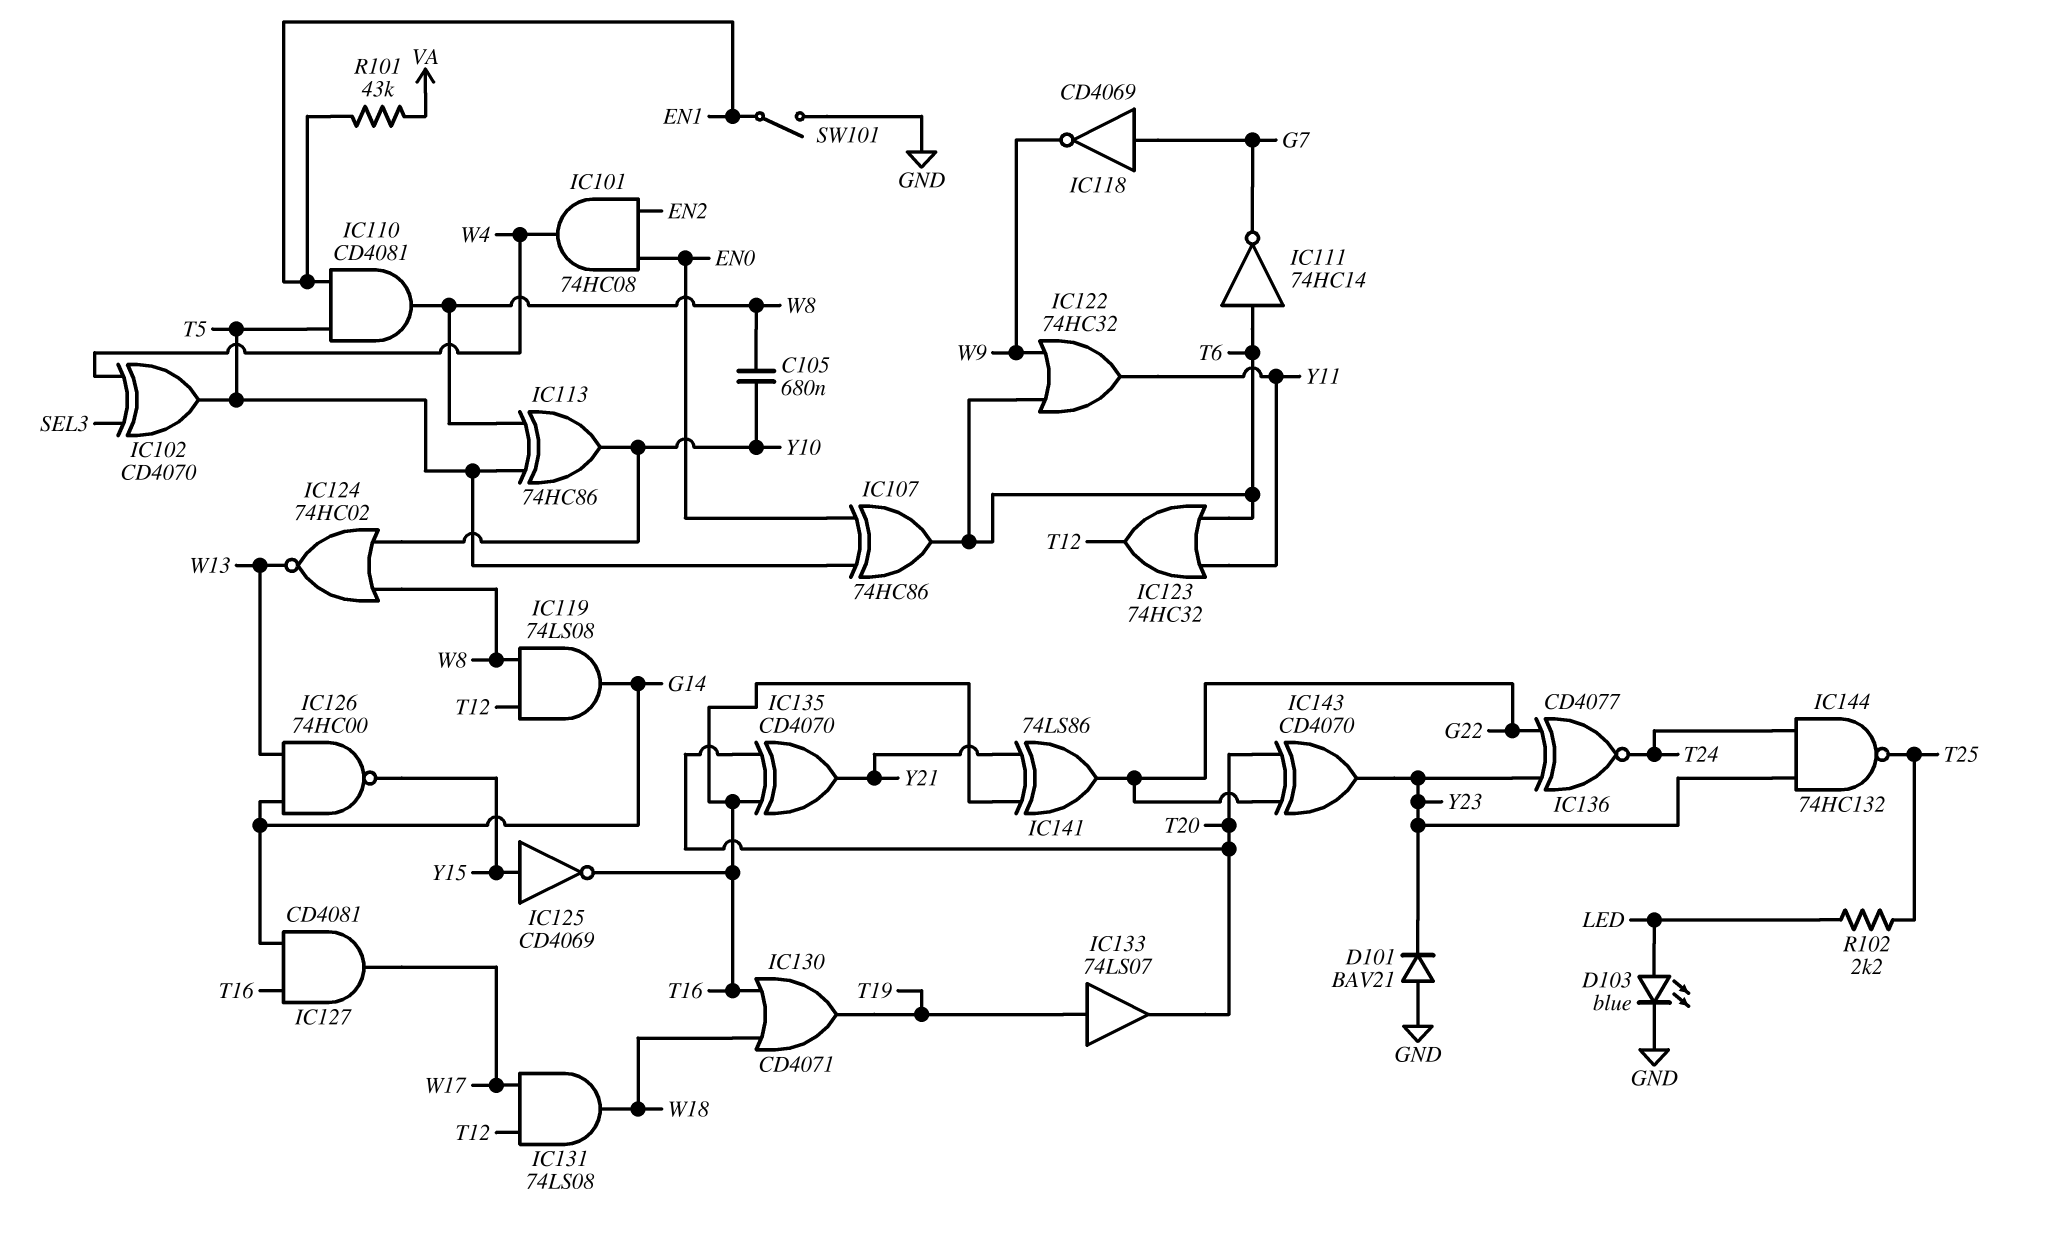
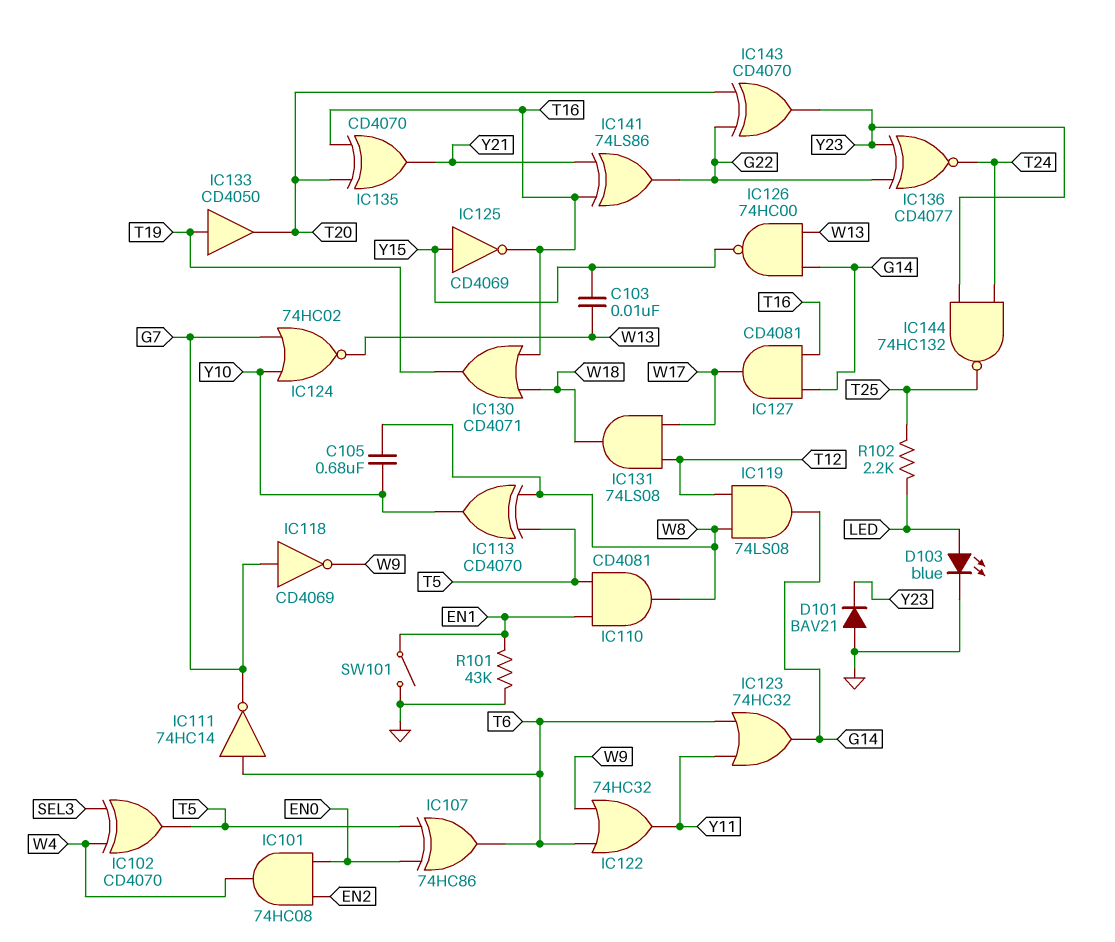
C103: none -> 10nF (W13, Y15)
IC113: XOR 74HC86 (in T5, in W8, out Y10) -> XOR CD4070 (in T5, in W8, out Y10)
IC123: OR 74HC32 (in T6, in Y11, out T12) -> OR 74HC32 (in T6, in Y11, out G14)
IC124: NOR 74HC02 (in W8, in Y10, out W13) -> NOR 74HC02 (in G7, in Y10, out W13)
IC133: buffer 74LS07 (in T19, out T20) -> buffer CD4050 (in T19, out T20)
R101: 43k (EN1, VA) -> 43k (EN1, GND)

